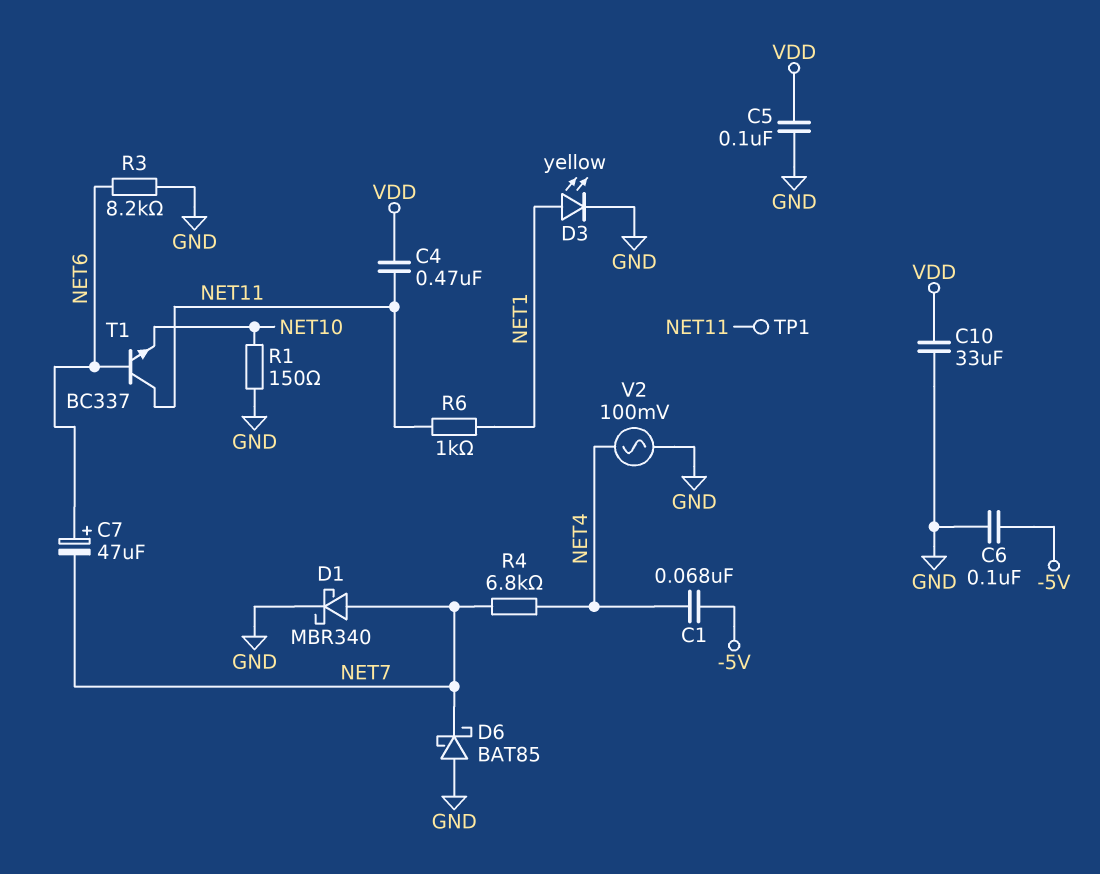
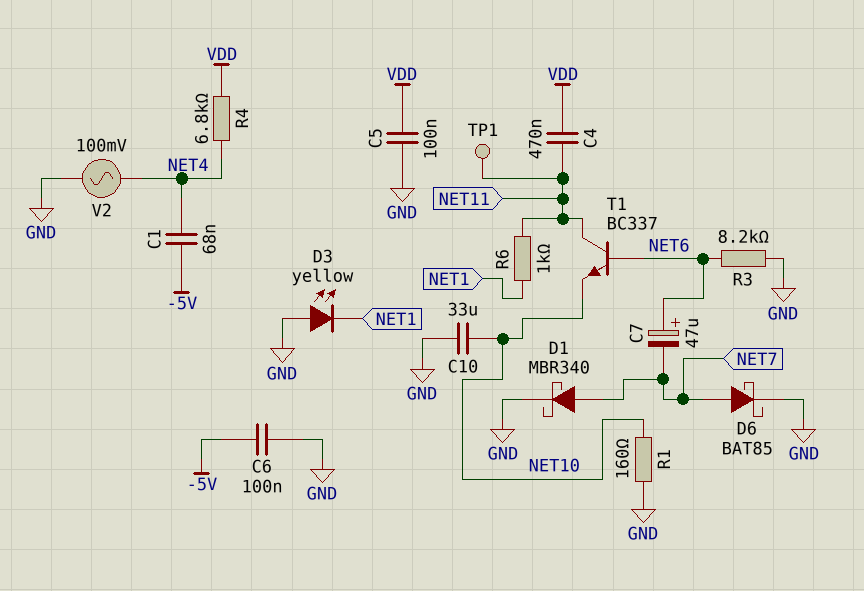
C10: 33uF (GND, VDD) -> 33uF (GND, NET10)
D3: LED yellow (A NET1, K GND) -> LED yellow (A GND, K NET1)
D6: schottky BAT85 (A GND, K NET7) -> schottky BAT85 (A NET7, K GND)
R1: 150 (GND, NET10) -> 160 (GND, NET10)
R4: 6.8k (NET4, NET7) -> 6.8k (NET4, VDD)

